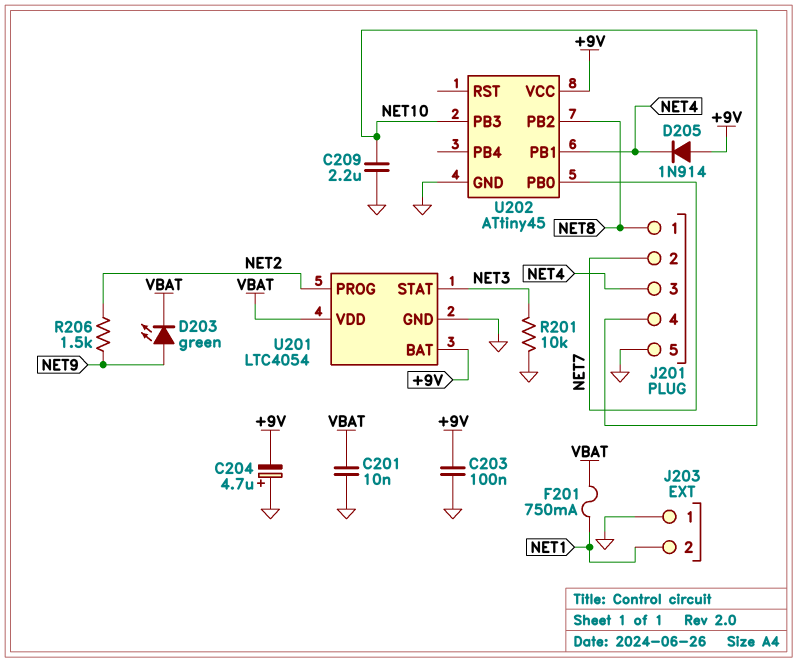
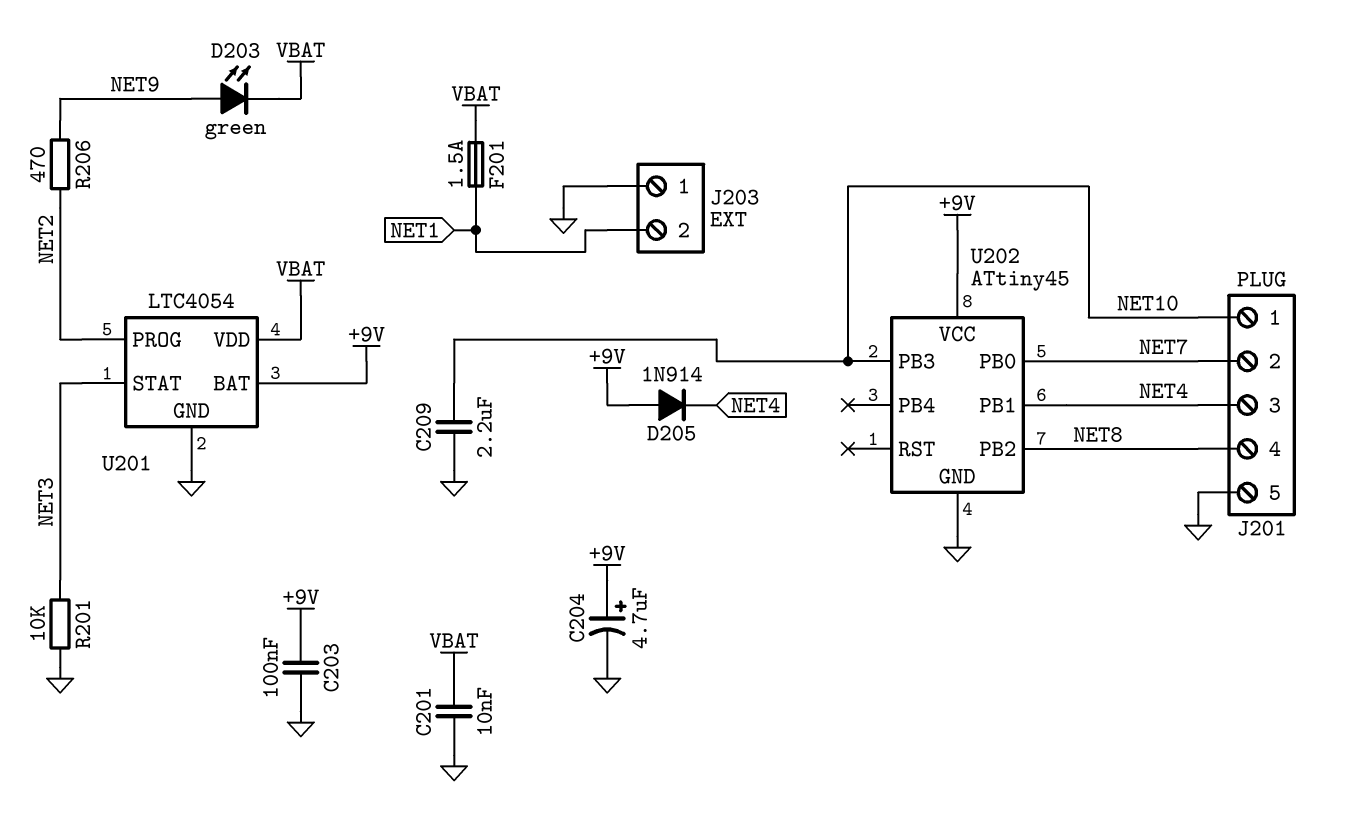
C204: 4.7uF (plus GND, minus +9V) -> 4.7uF (plus +9V, minus GND)
F201: 750mA (NET1, VBAT) -> 1.5A (NET1, VBAT)
J201 pin 1: NET8 -> NET10
J201 pin 4: NET10 -> NET8
R206: 1.5k (NET2, NET9) -> 470 (NET2, NET9)

